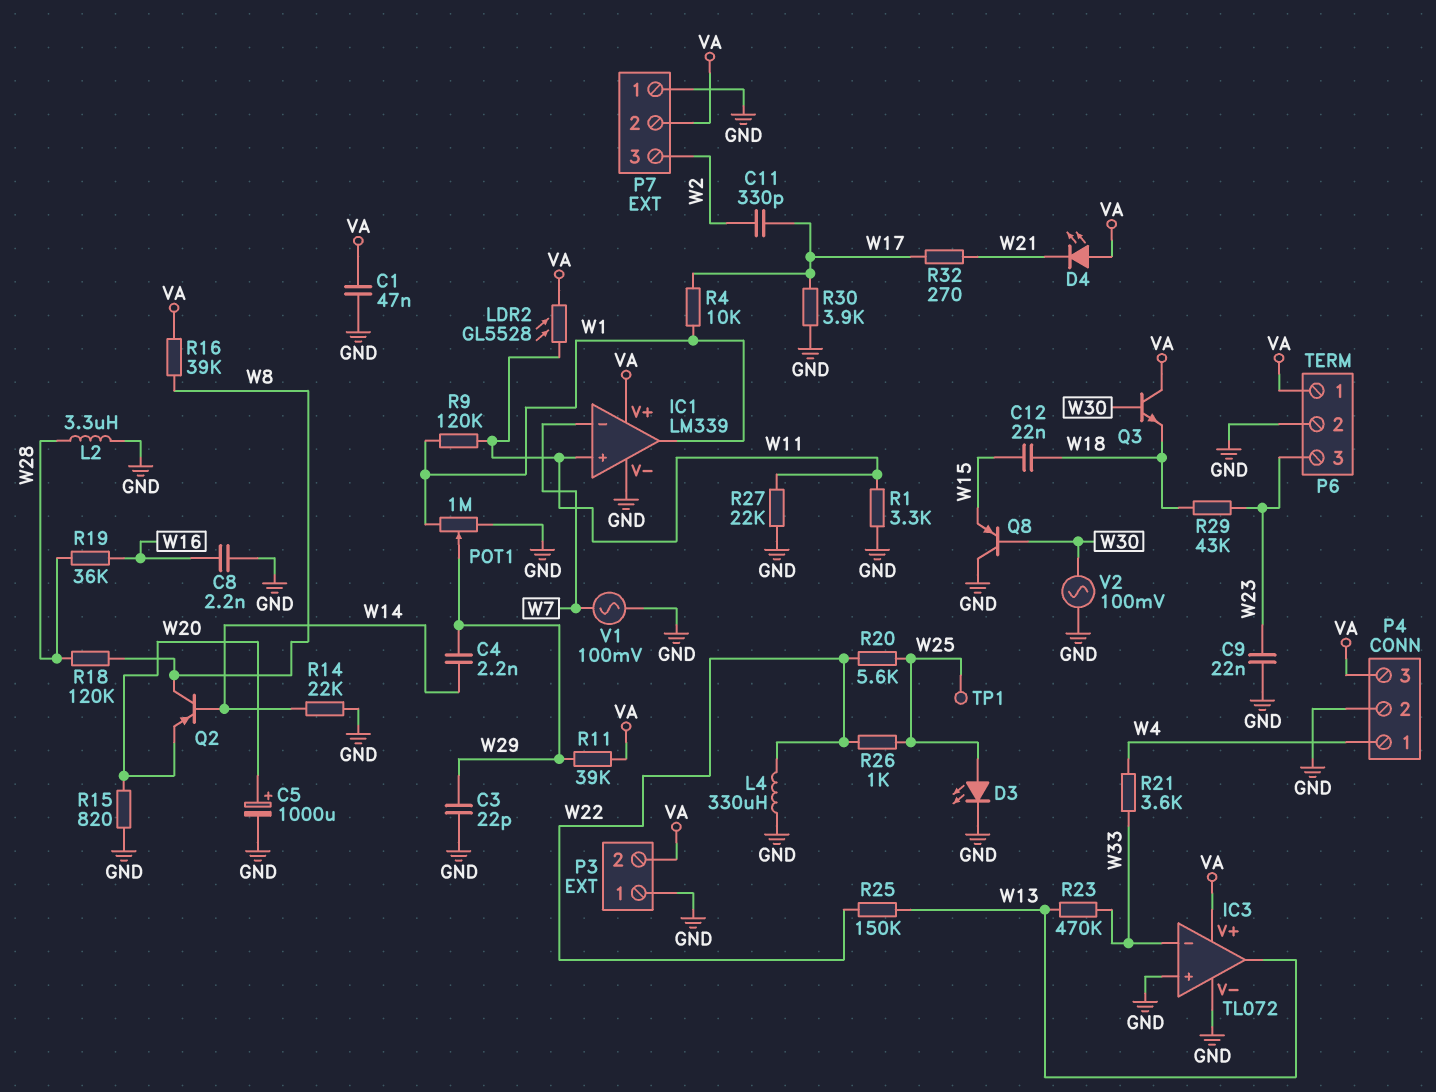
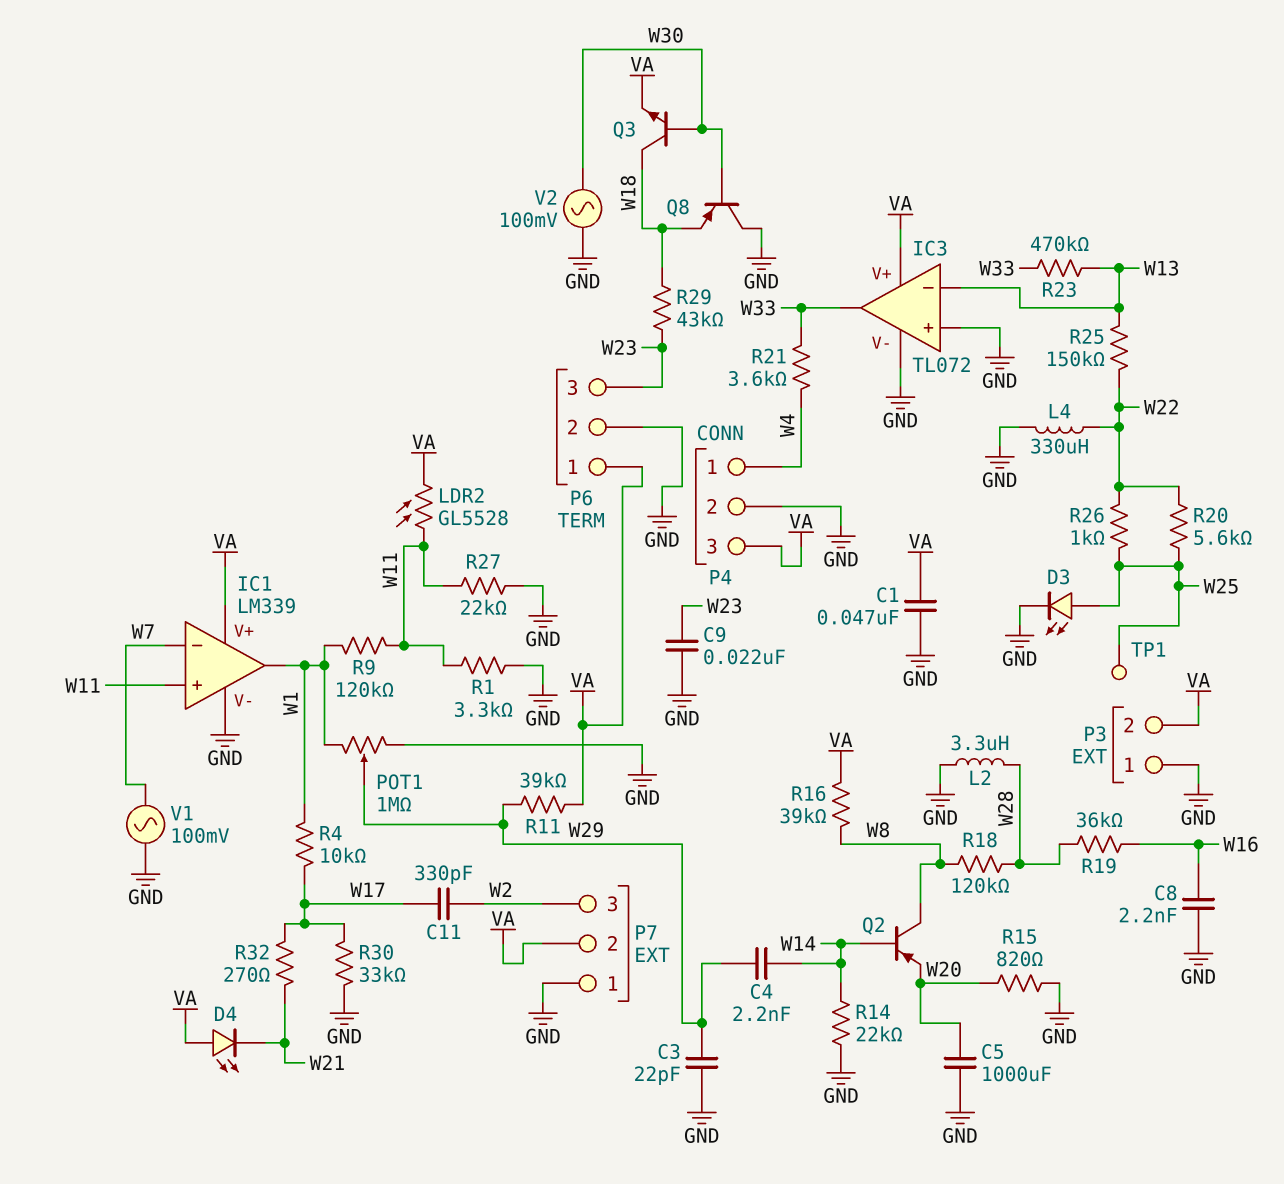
C5: 1000uF (plus W20, minus GND) -> 1000uF (GND, W20)
C12: 22nF (W15, W18) -> none
IC3 pin in-: W33 -> W13
IC3 pin out: W13 -> W33
Q3: NPN (B W30, C VA, E W18) -> NPN (B W30, C W18, E VA)
Q8: PNP (B W30, C GND, E W15) -> PNP (B W30, C GND, E W18)
R30: 3.9k (GND, W17) -> 33k (GND, W17)

